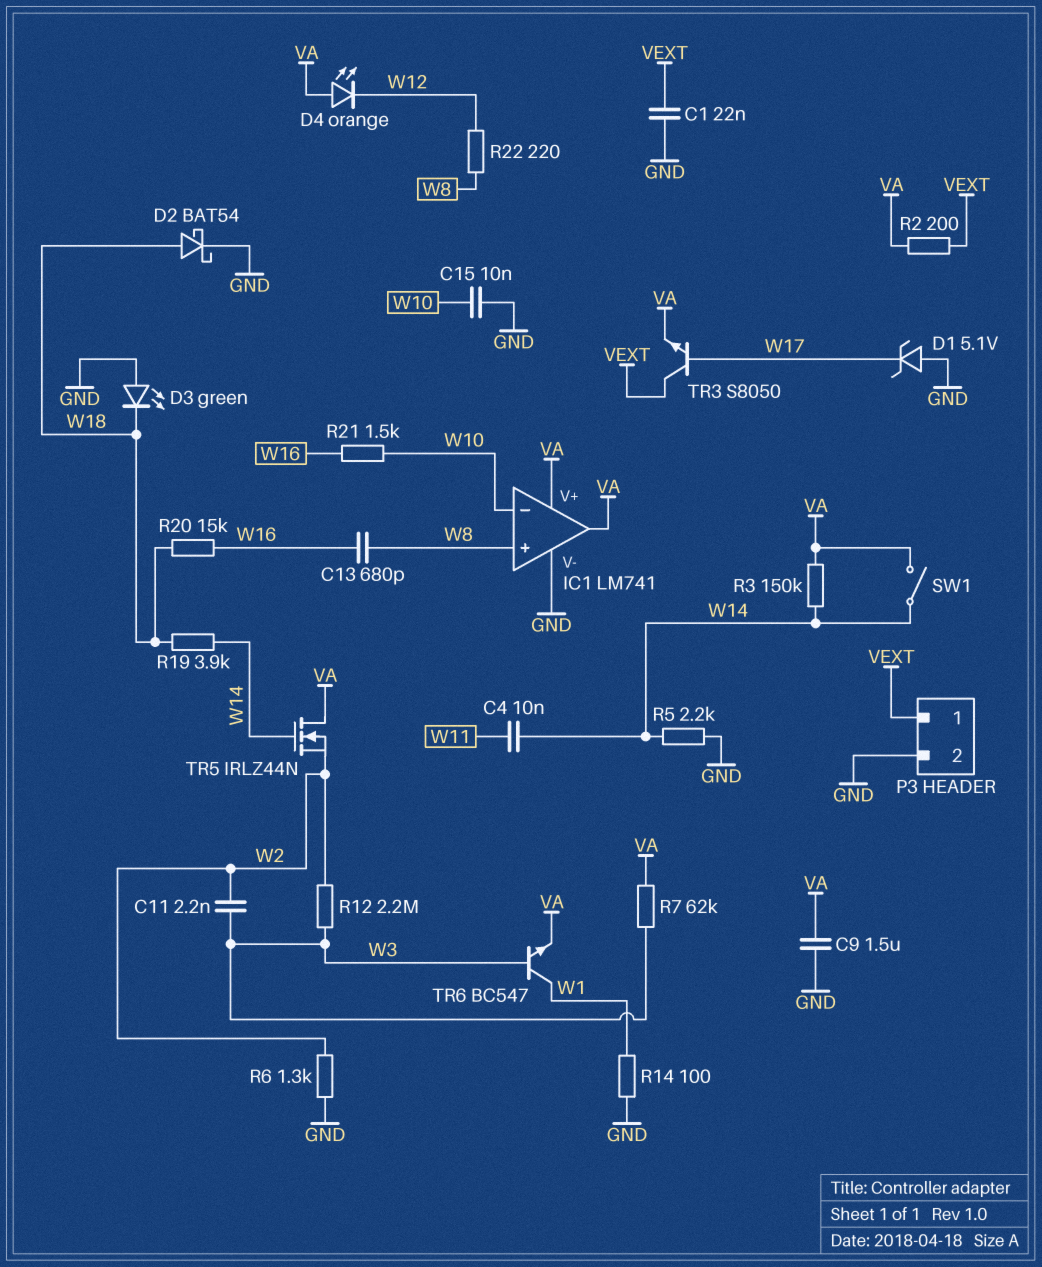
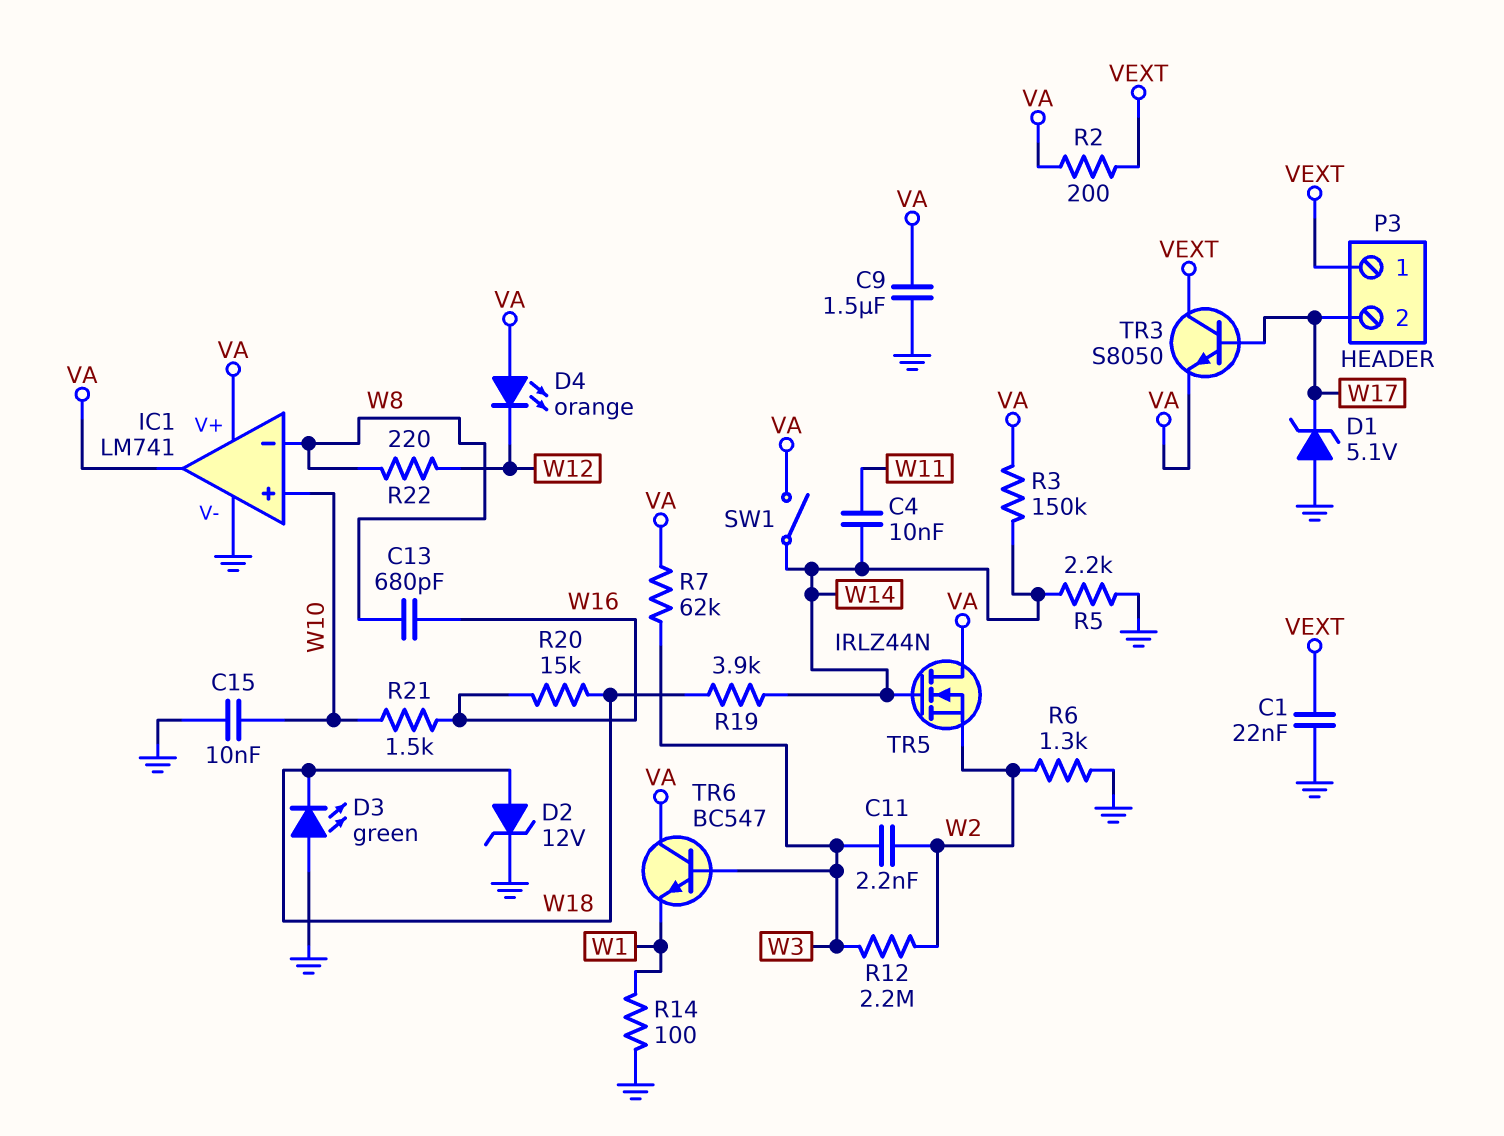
D2: schottky BAT54 (A W18, K GND) -> zener 12V (A W18, K GND)
IC1 pin in+: W8 -> W10
IC1 pin in-: W10 -> W8
P3 pin 2: GND -> W17
TR6: NPN BC547 (B W3, C W1, E VA) -> NPN BC547 (B W3, C VA, E W1)

